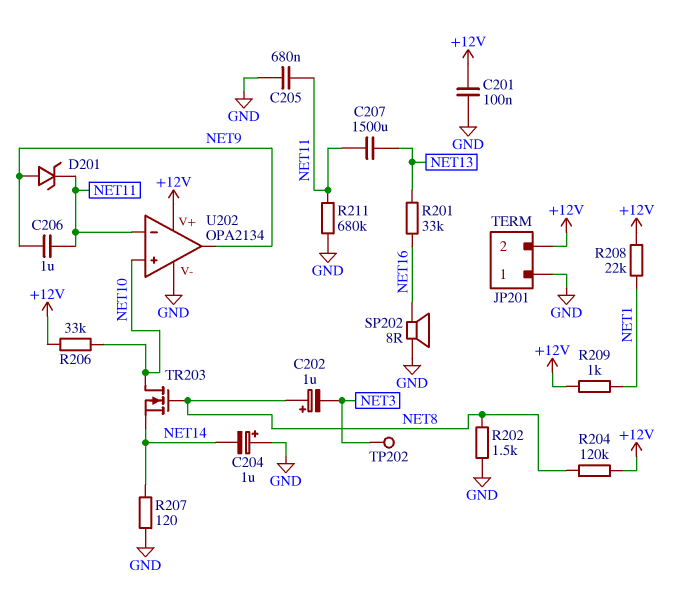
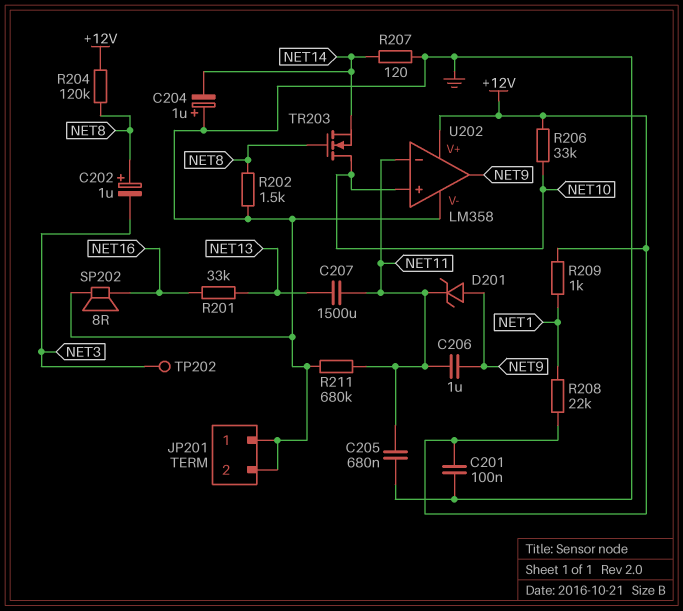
JP201 pin 2: +12V -> GND
U202: OPA2134 -> LM358

